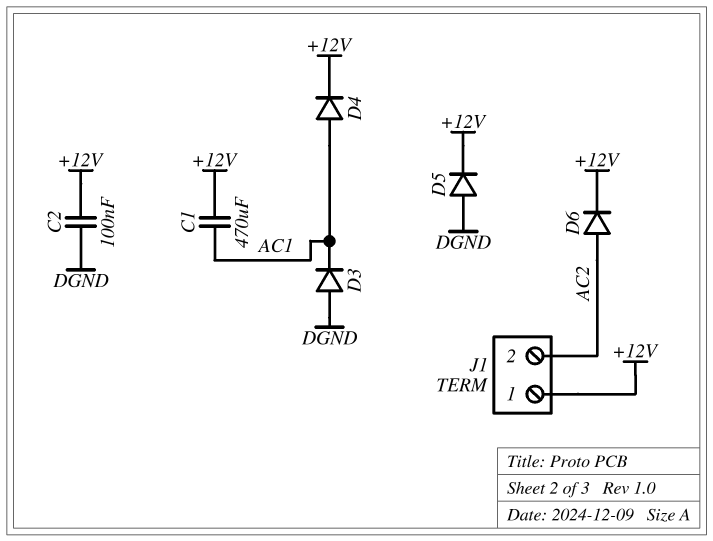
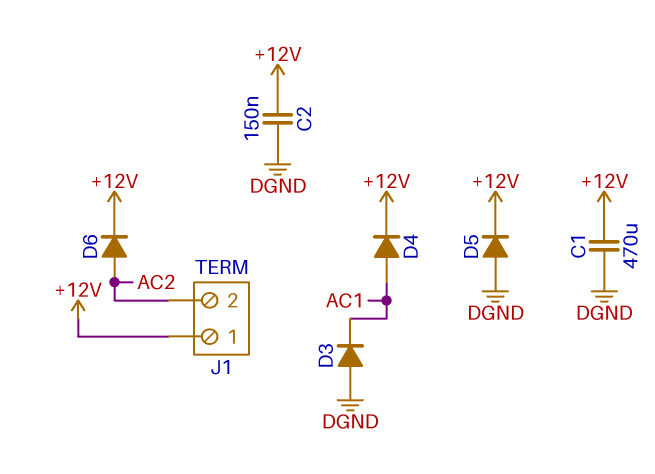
C1: 470uF (+12V, AC1) -> 470uF (+12V, DGND)
C2: 100nF (+12V, DGND) -> 150nF (+12V, DGND)

